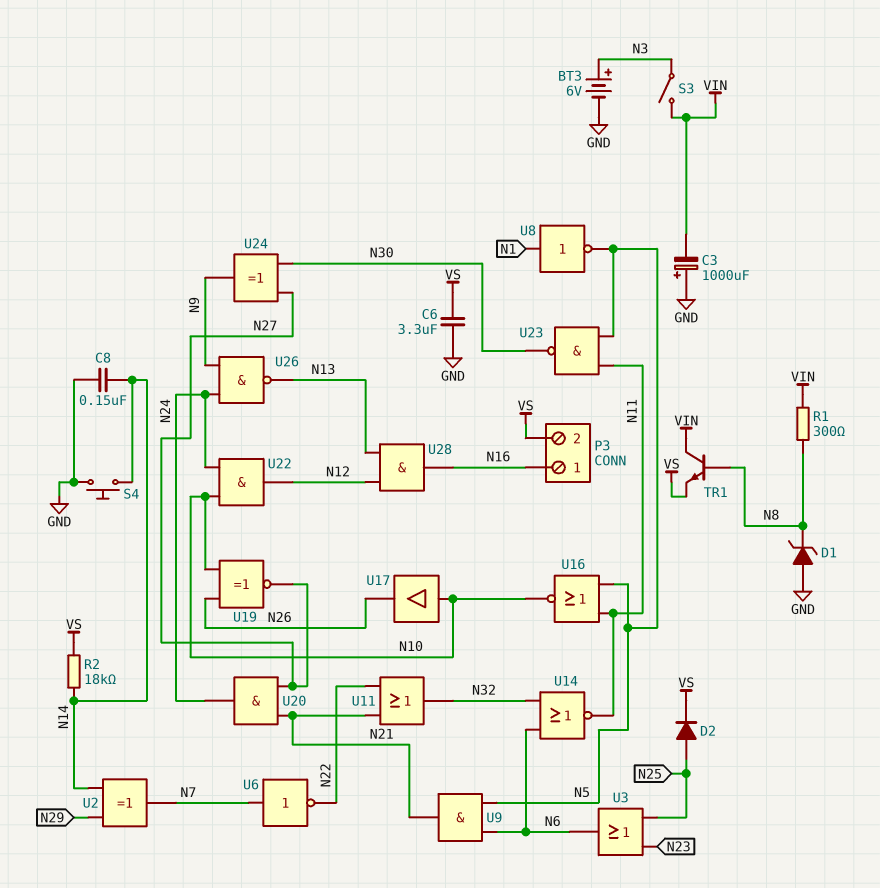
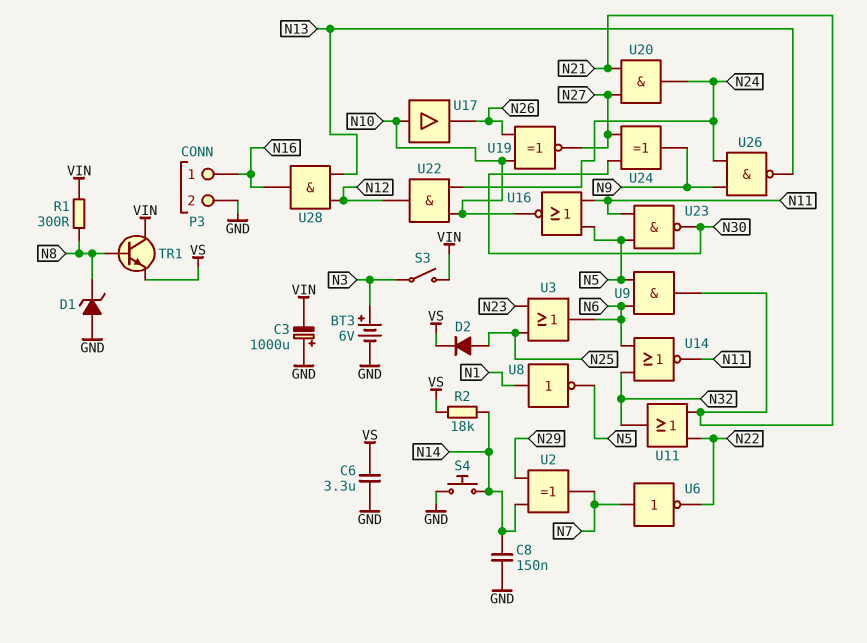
P3 pin 2: VS -> GND

